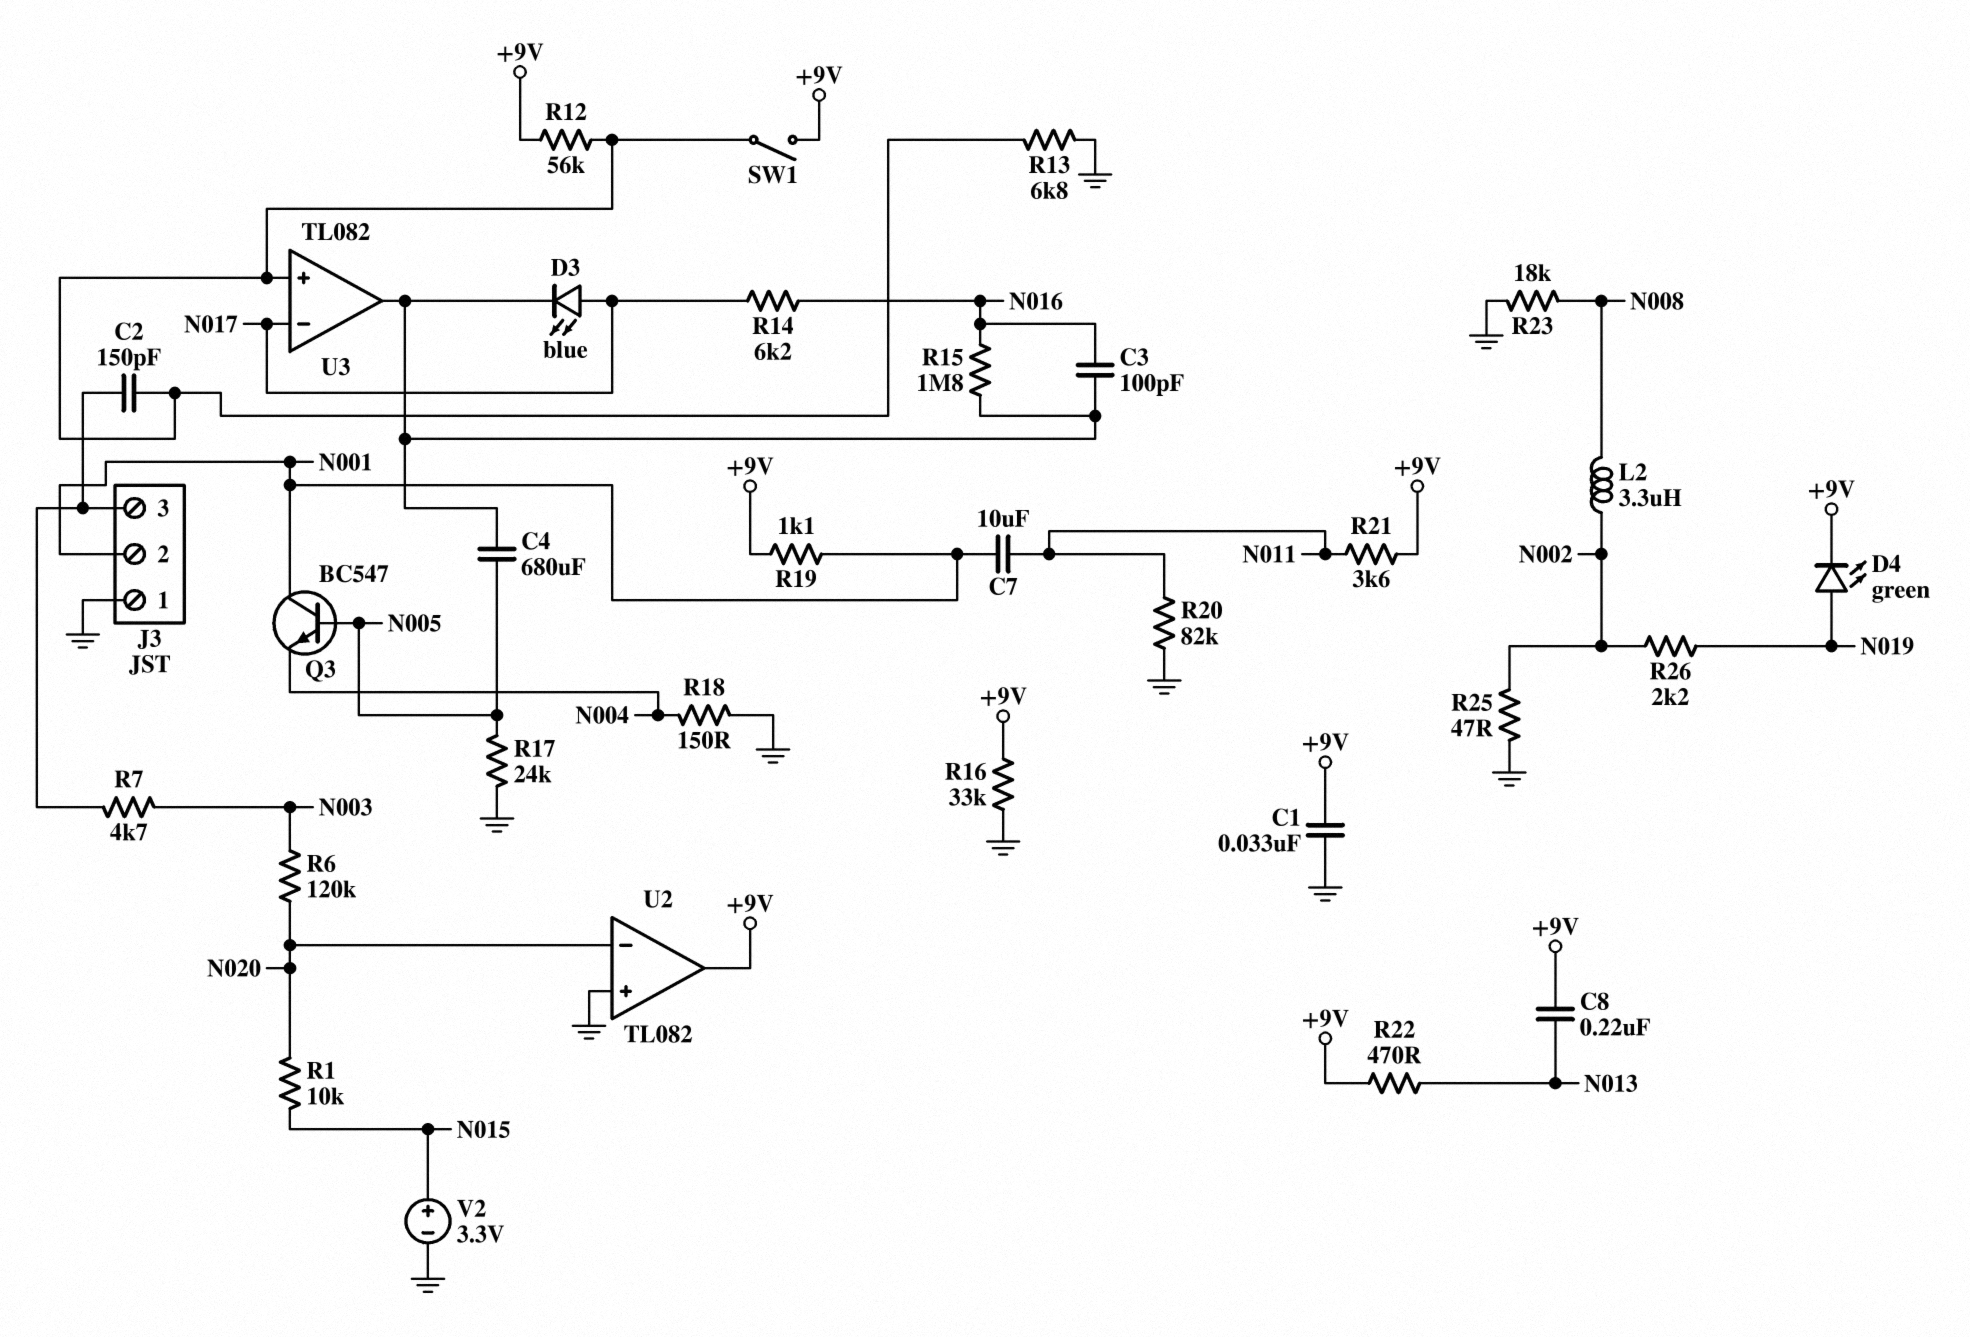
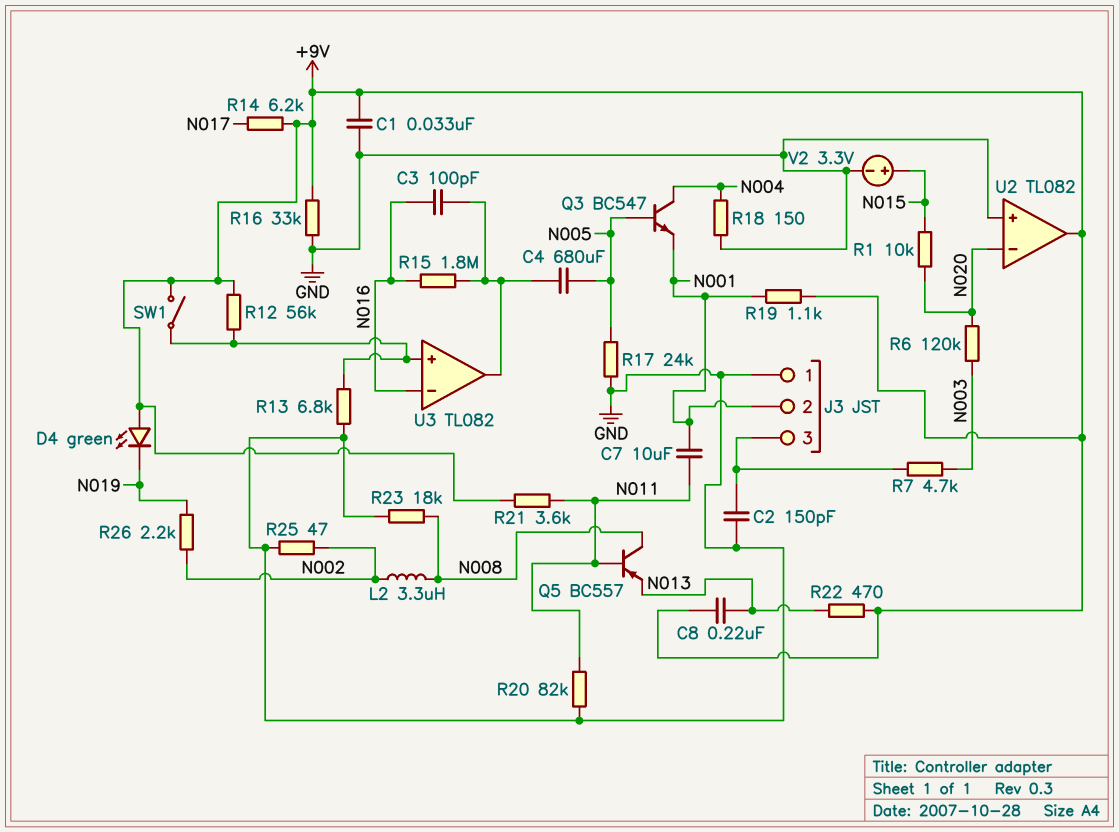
C2: 150pF (J3/3, U3/in+) -> 150pF (GND, J3/3)
D3: LED blue (A N017, K U3/out) -> none
D4: LED green (A N019, K +9V) -> LED green (A +9V, K N019)
Q3: NPN BC547 (B N005, C N001, E N004) -> NPN BC547 (B N005, C N004, E N001)
Q5: none -> PNP BC557 (B N011, C N008, E N013)
R14: 6.2k (N016, N017) -> 6.2k (+9V, N017)
U3 pin in-: N017 -> N016

